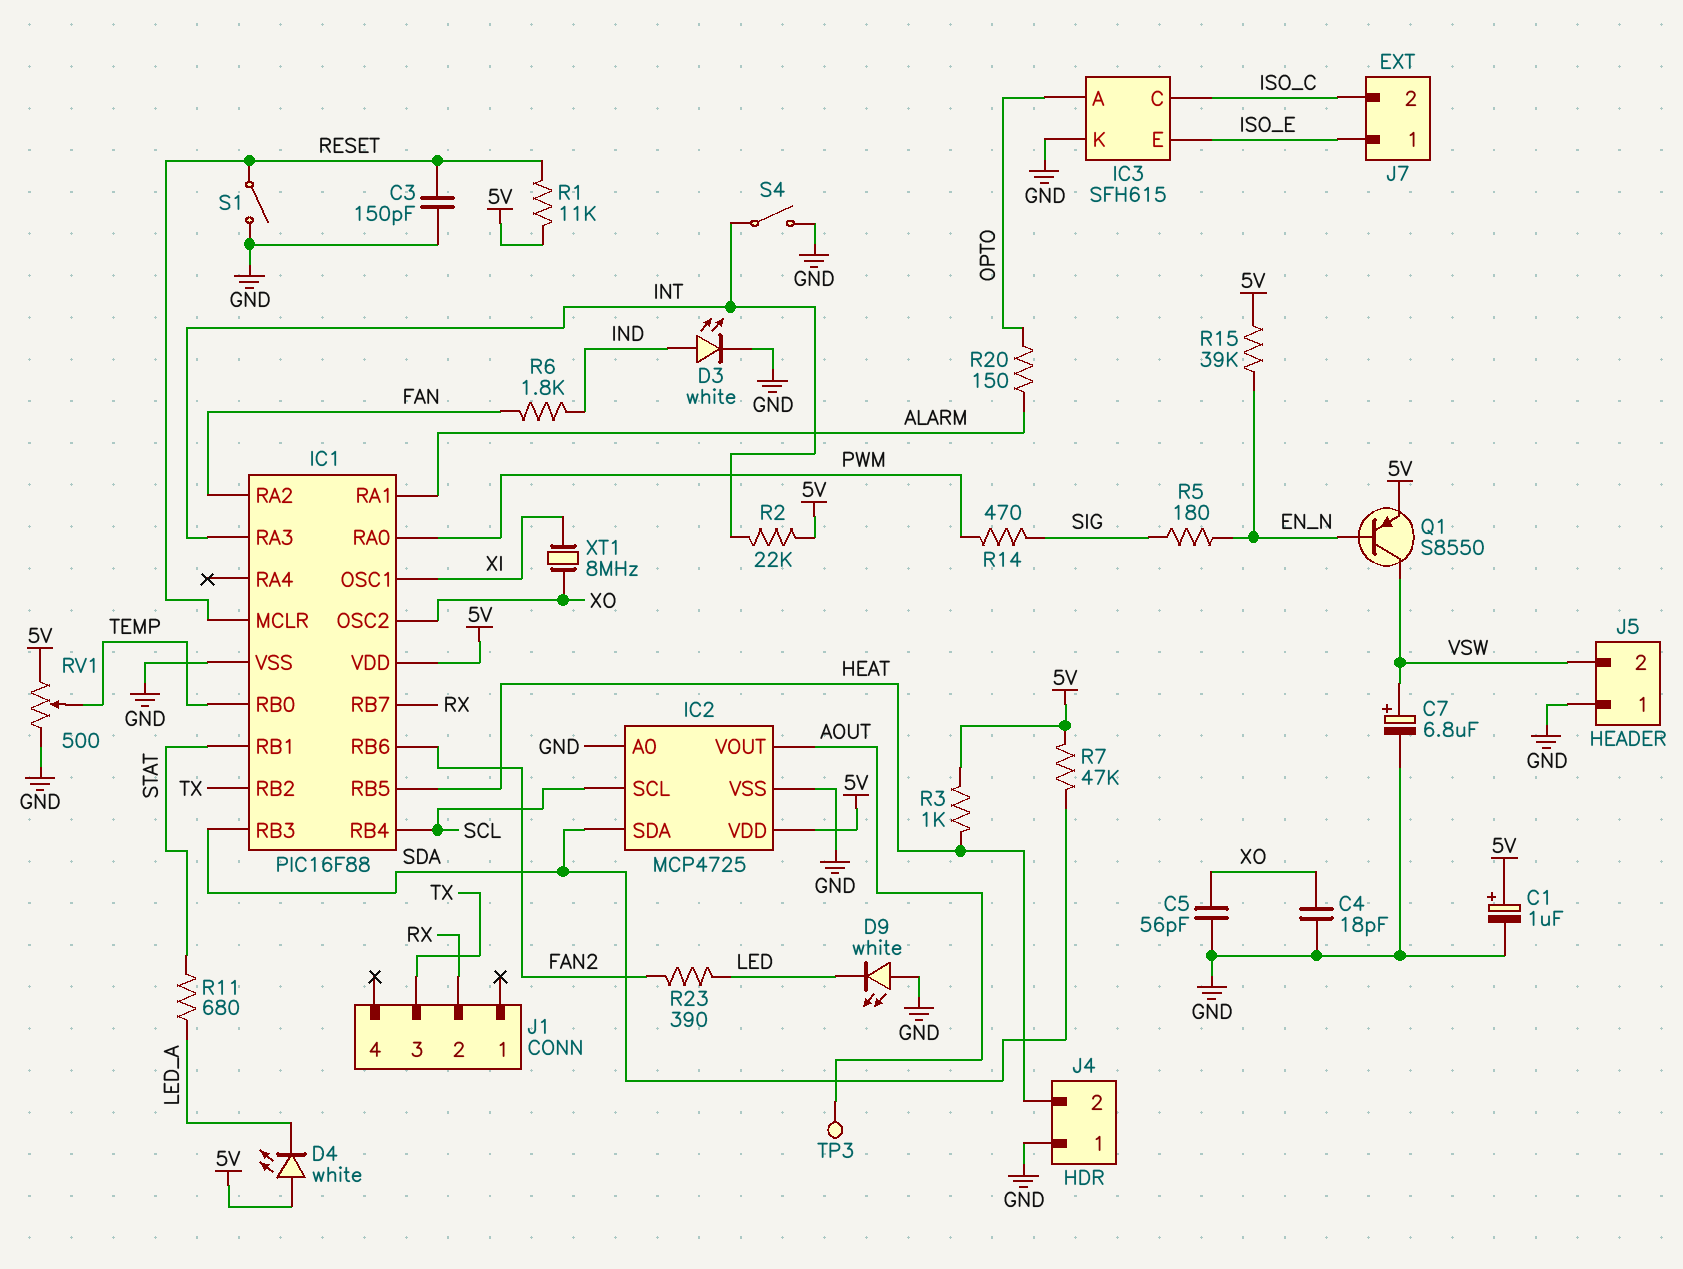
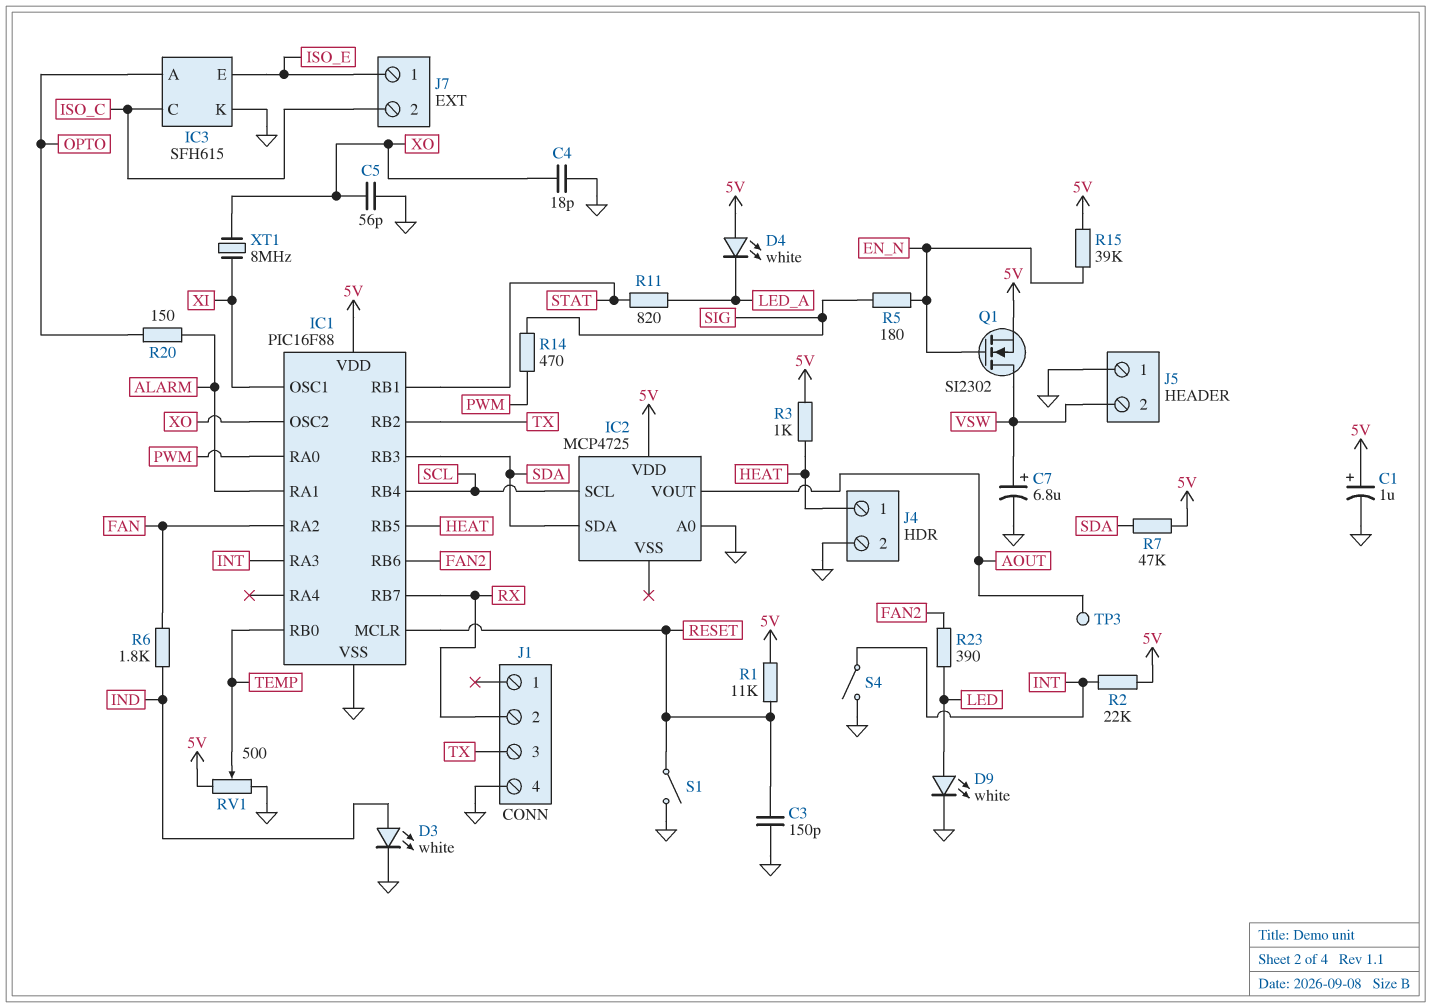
D9: LED white (A GND, K LED) -> LED white (A LED, K GND)
IC2 pin VSS: GND -> none
J1 pin 4: none -> GND
J4 pin 1: GND -> HEAT
J4 pin 2: HEAT -> GND
Q1: PNP S8550 (B EN_N, C VSW, E 5V) -> NMOS SI2302 (G EN_N, D VSW, S 5V)
R11: 680 (LED_A, STAT) -> 820 (LED_A, STAT)

